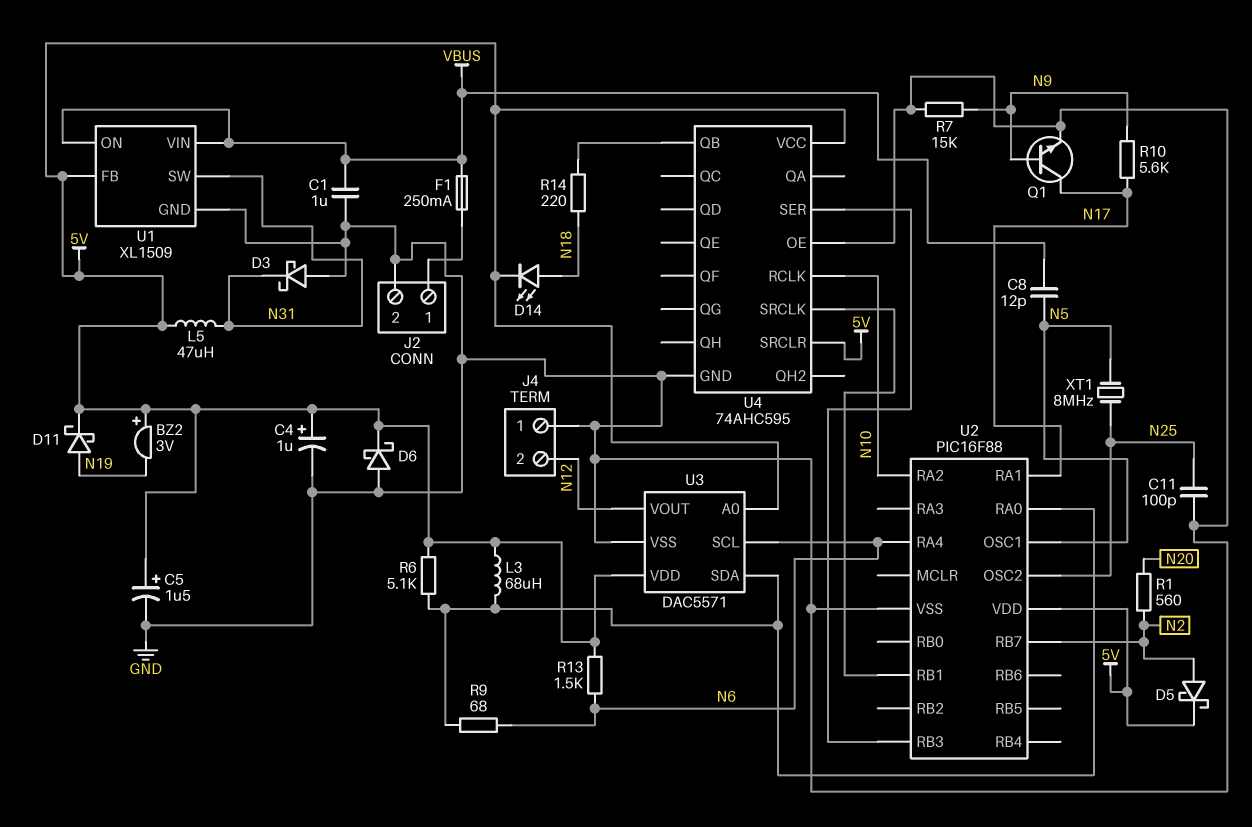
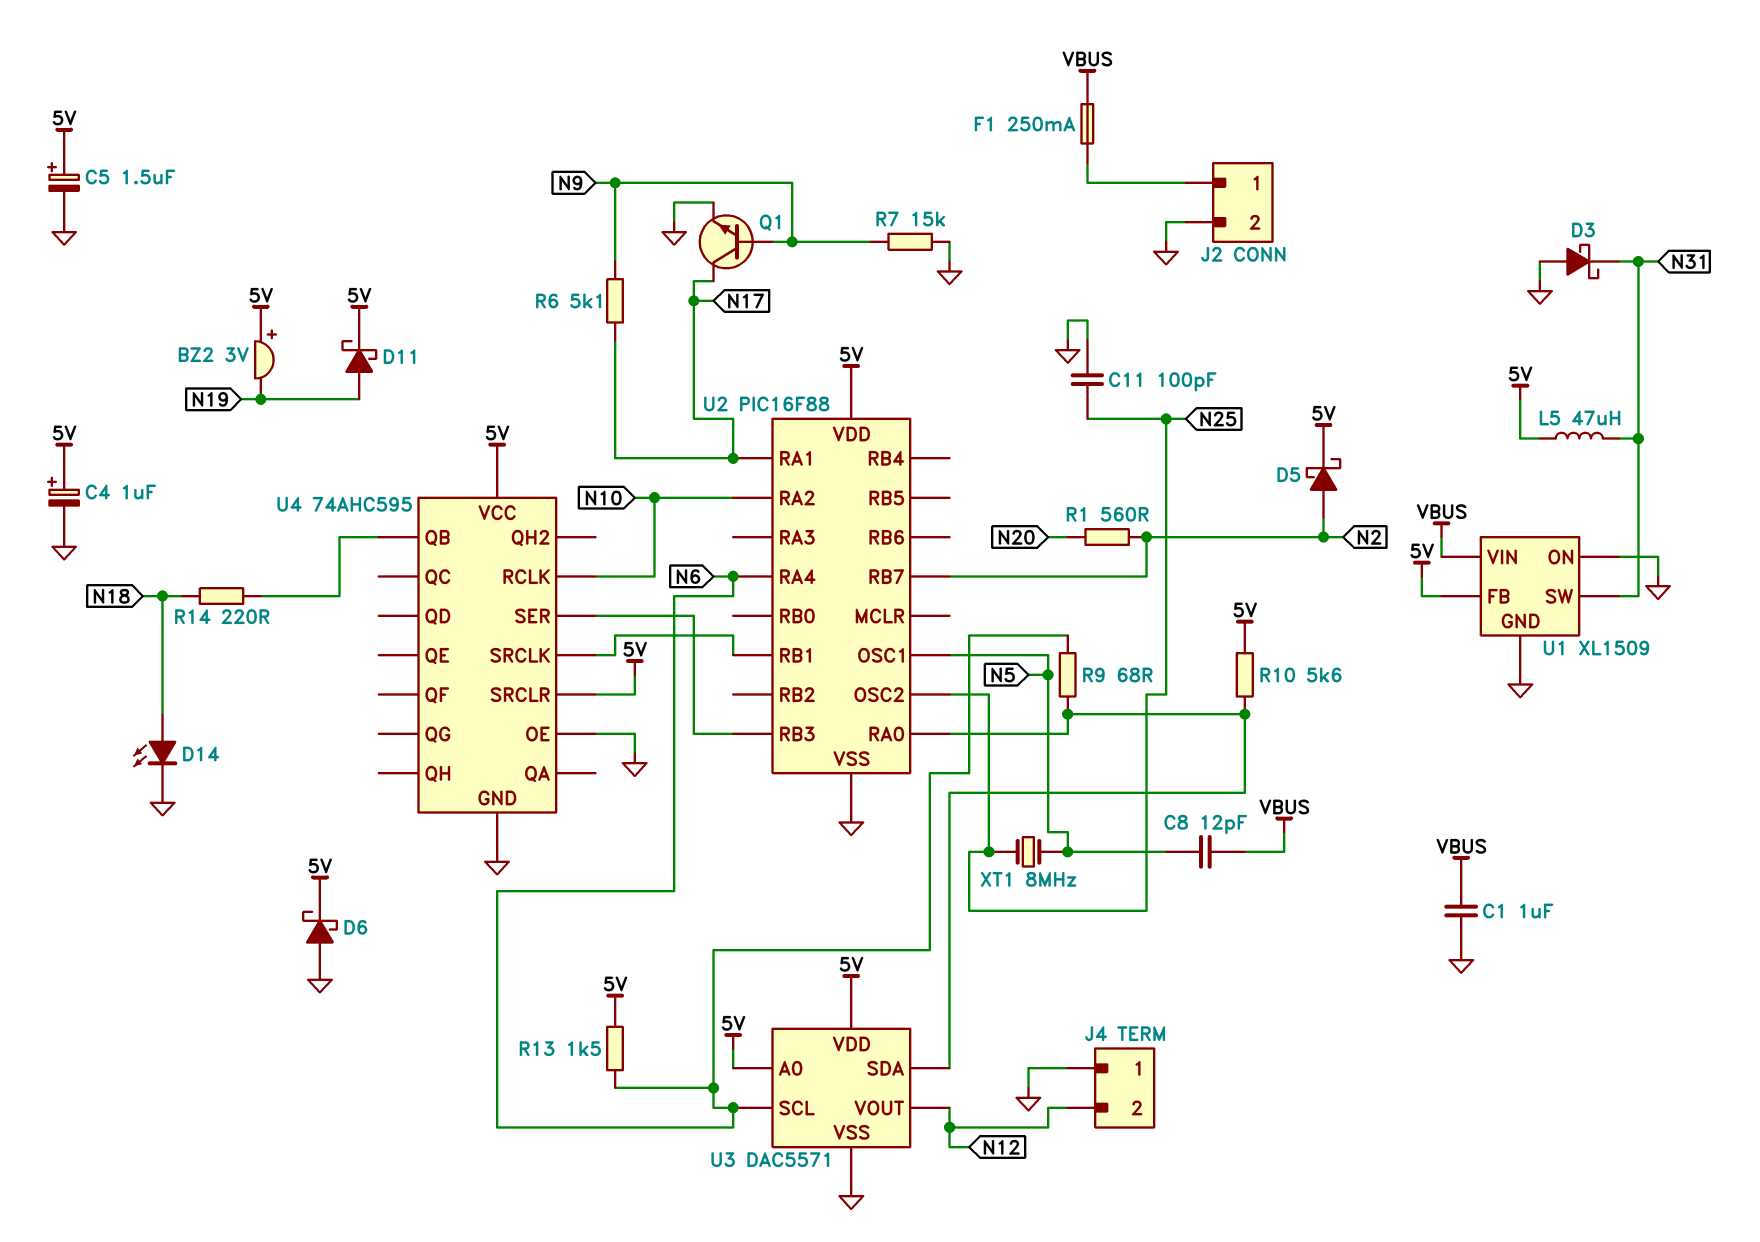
D14: LED (A N18, K 5V) -> LED (A N18, K GND)
L3: 68uH (5V, U2/RA0) -> none
R6: 5.1k (5V, U2/RA0) -> 5.1k (N9, N17)
R10: 5.6k (N9, N17) -> 5.6k (5V, U2/RA0)
U1 pin ON: VBUS -> GND

